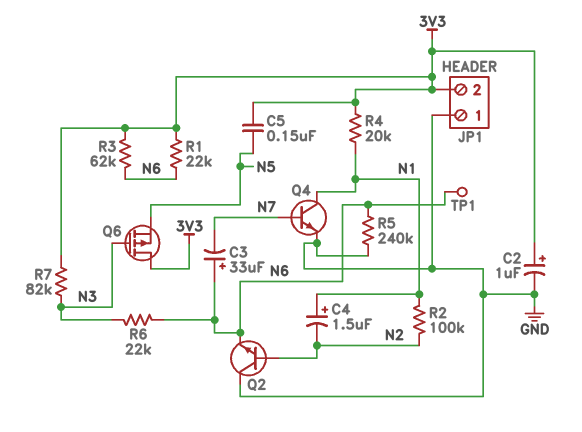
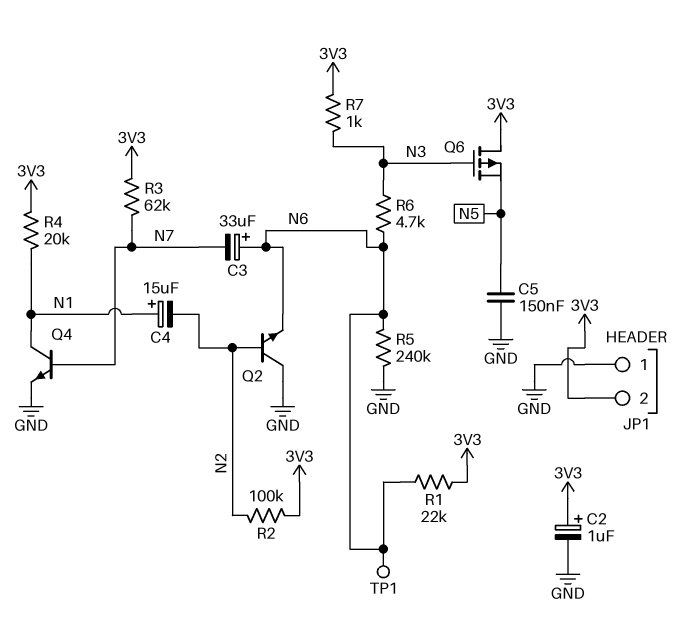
C4: 1.5uF (plus N1, minus N2) -> 15uF (plus N1, minus N2)
C5: 150nF (3V3, N5) -> 150nF (GND, N5)
R2: 100k (N1, N2) -> 100k (3V3, N2)
R3: 62k (3V3, N6) -> 62k (3V3, N7)
R6: 22k (N3, N6) -> 4.7k (N3, N6)
R7: 82k (3V3, N3) -> 1k (3V3, N3)

